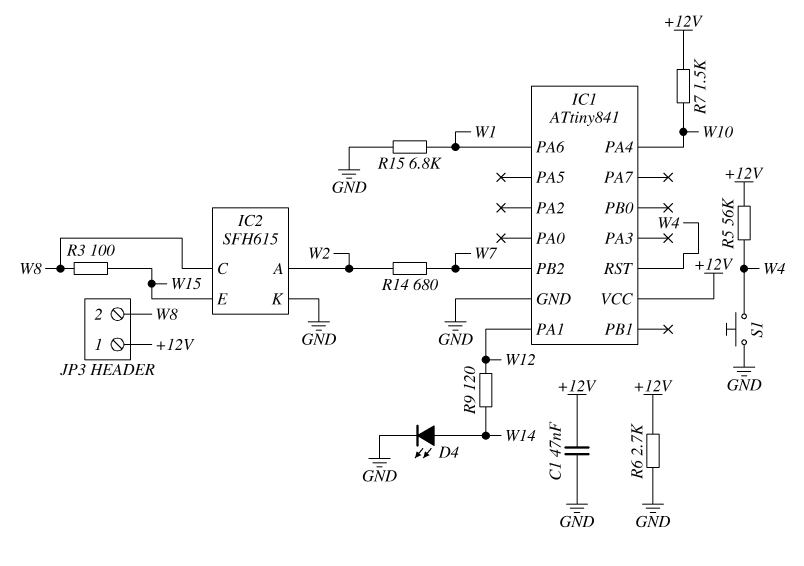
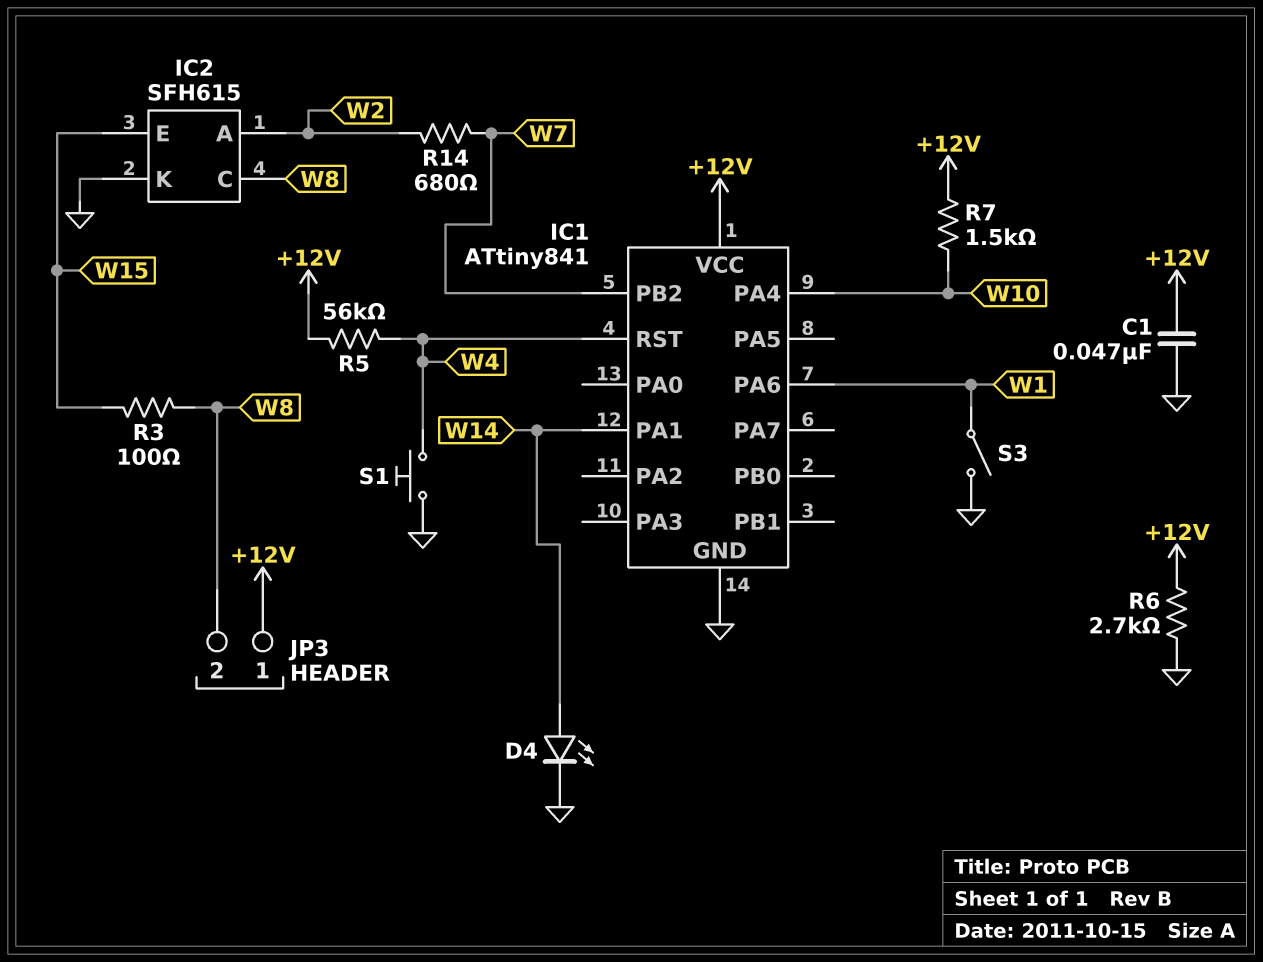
IC1 pin PA1: W12 -> W14
R9: 120 (W12, W14) -> none
R15: 6.8k (GND, W1) -> none
S3: none -> switch (GND, W1)

